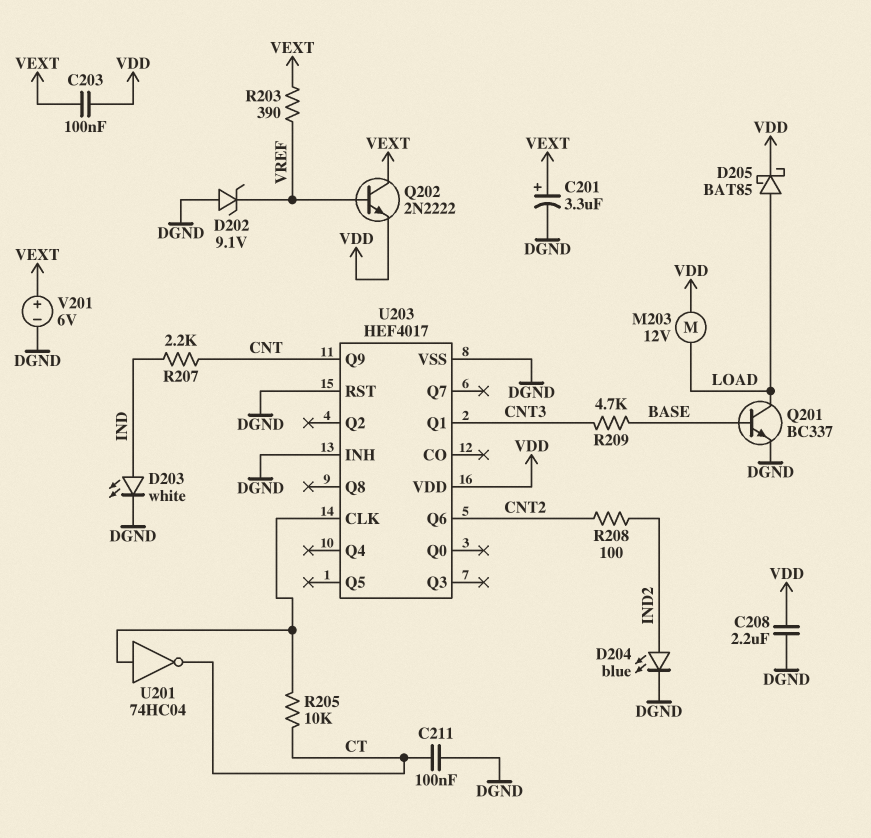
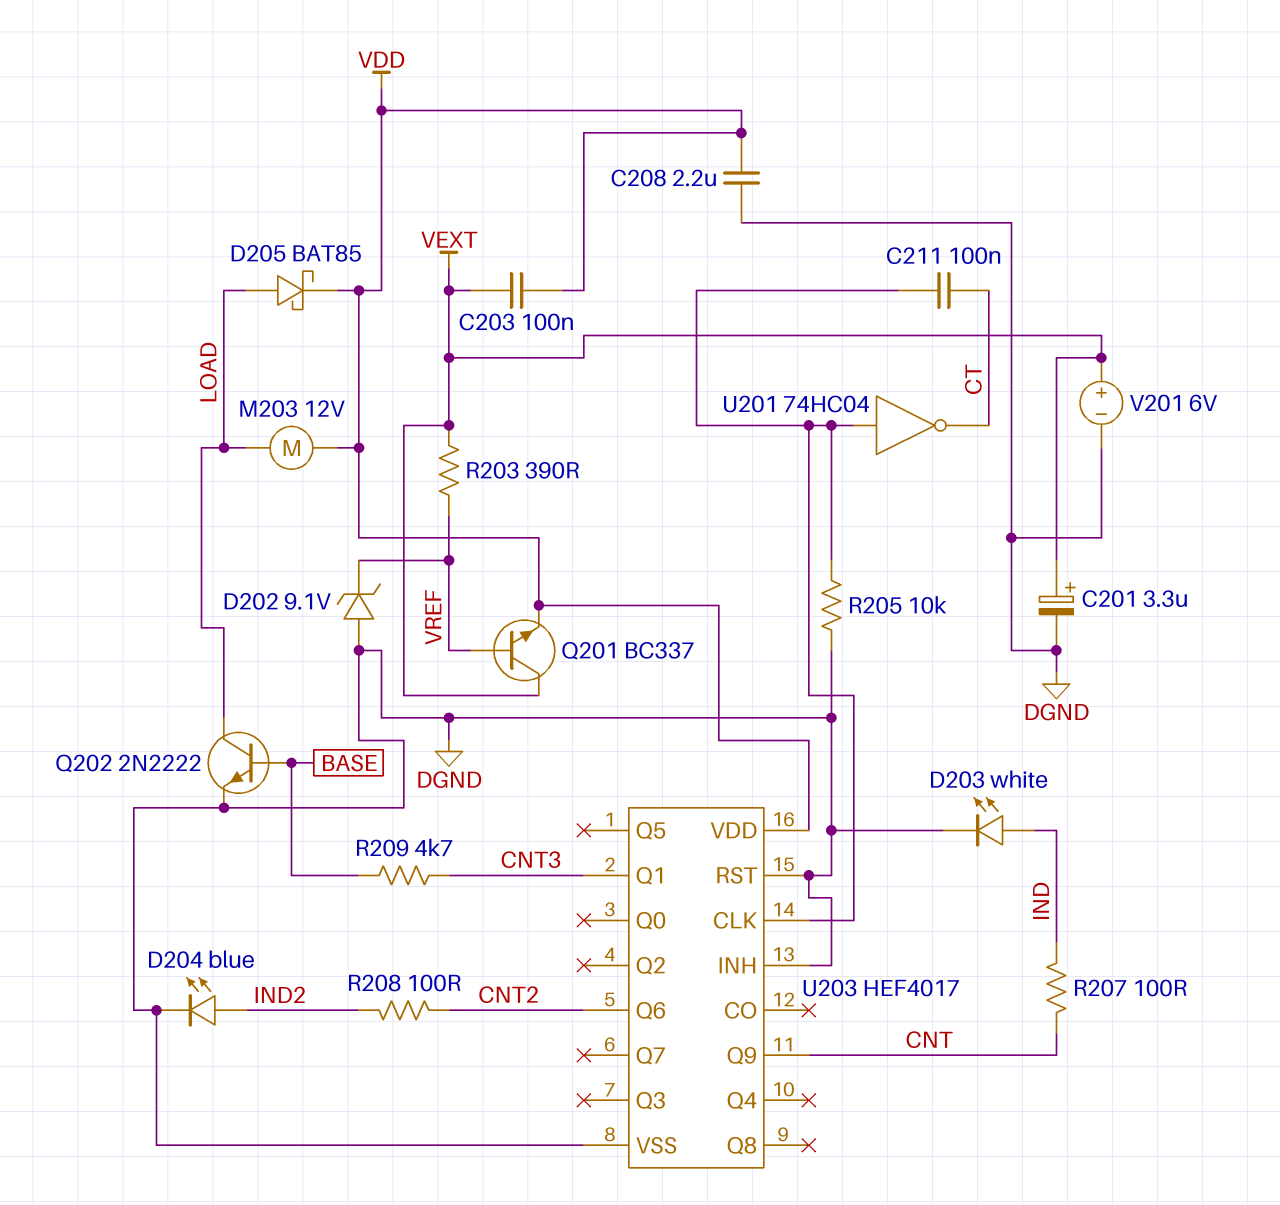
C211: 100nF (CT, DGND) -> 100nF (CT, U203/CLK)
Q201: NPN BC337 (B BASE, C LOAD, E DGND) -> NPN BC337 (B VREF, C VEXT, E VDD)
Q202: NPN 2N2222 (B VREF, C VEXT, E VDD) -> NPN 2N2222 (B BASE, C LOAD, E DGND)
R205: 10k (CT, U203/CLK) -> 10k (DGND, U203/CLK)
R207: 2.2k (CNT, IND) -> 100 (CNT, IND)

